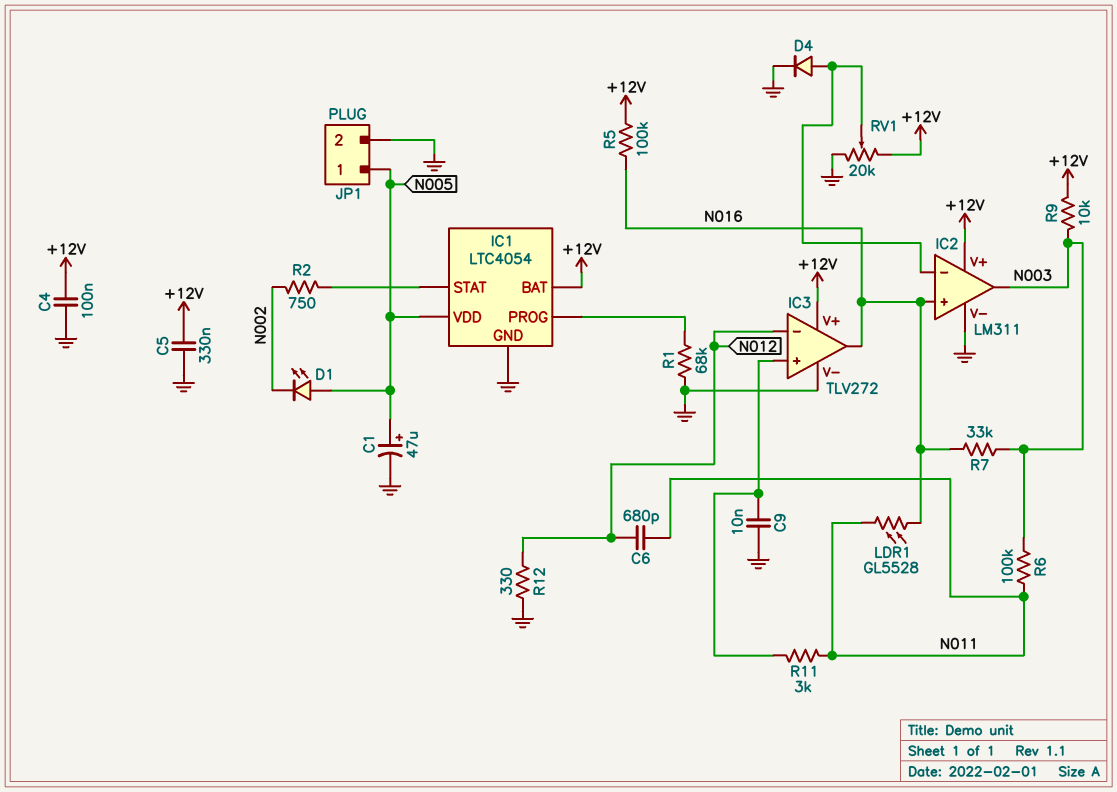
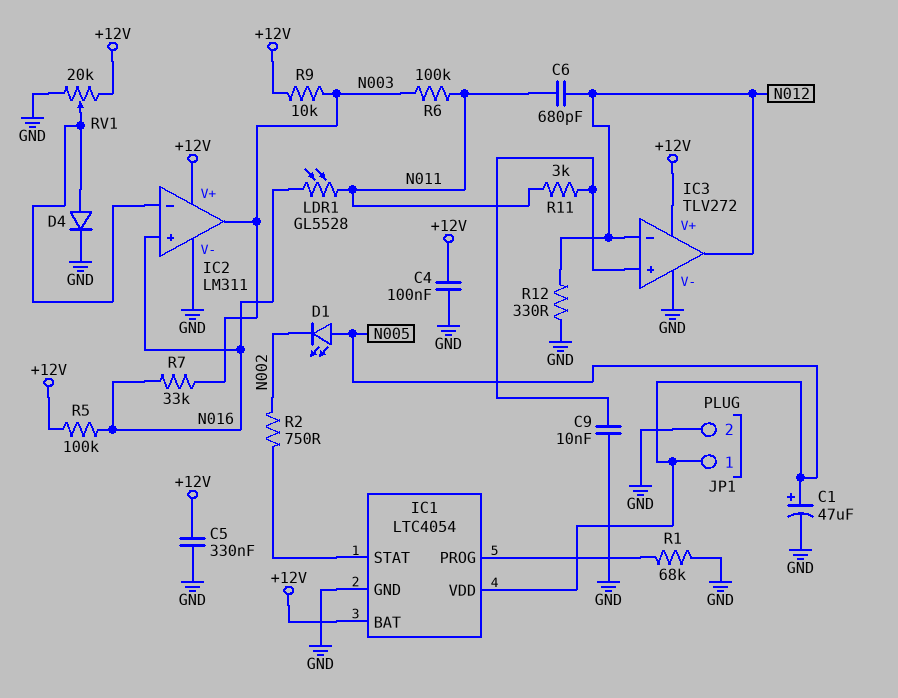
IC3 pin out: N016 -> N012

